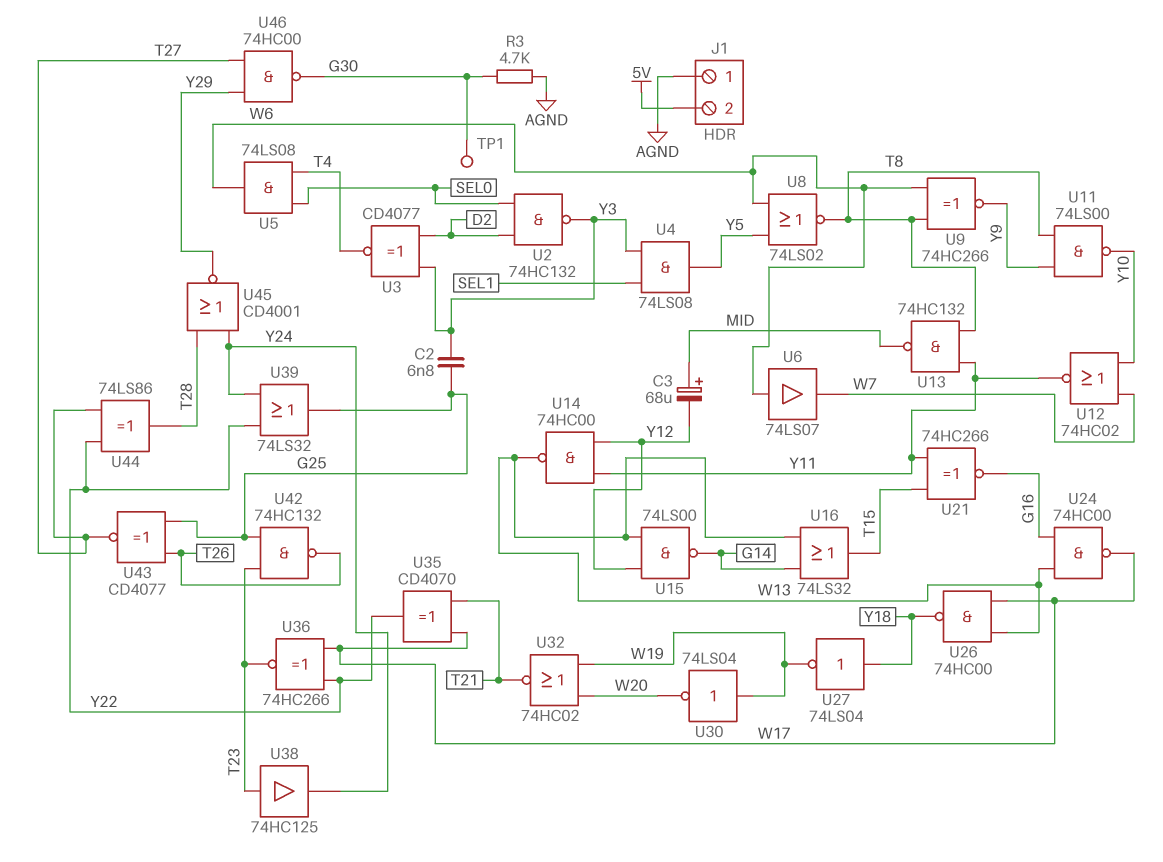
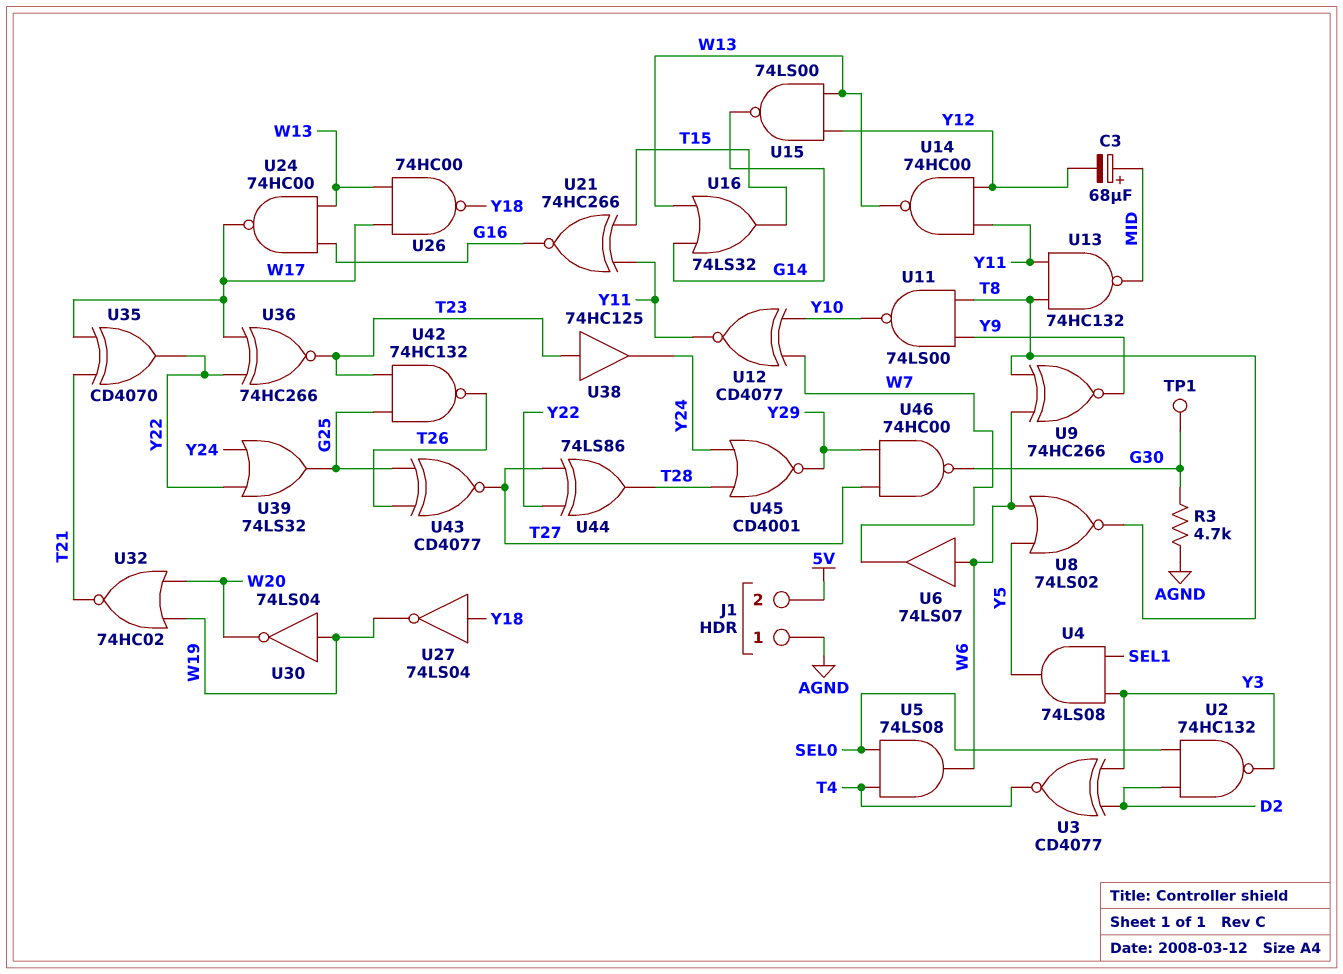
C2: 6.8nF (G25, Y3) -> none
U12: NOR 74HC02 (in W7, in Y10, out Y11) -> XNOR CD4077 (in W7, in Y10, out Y11)

